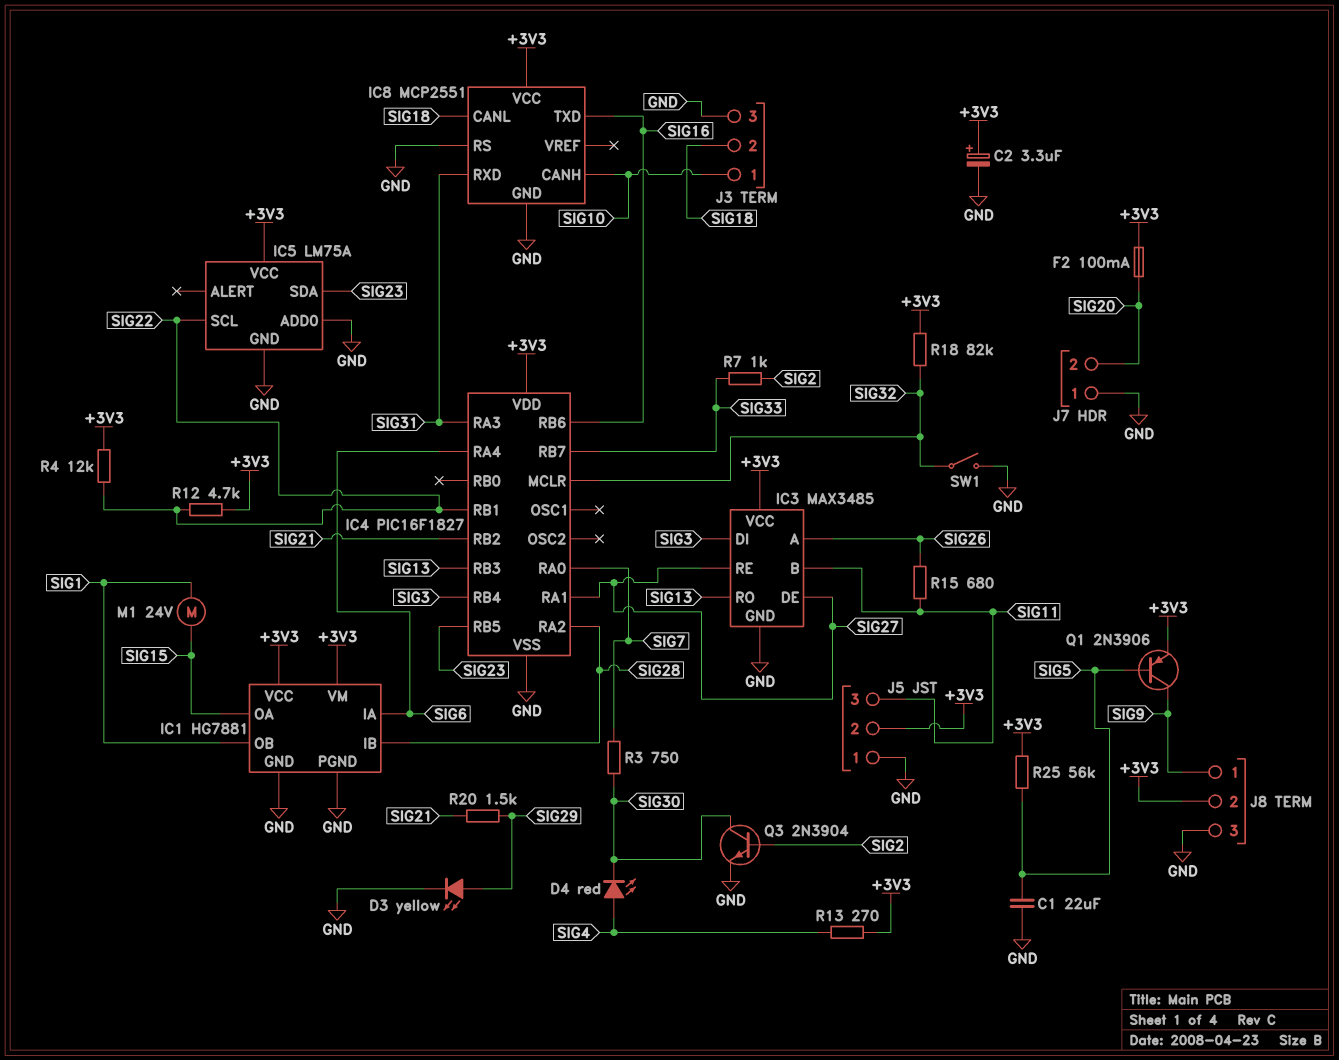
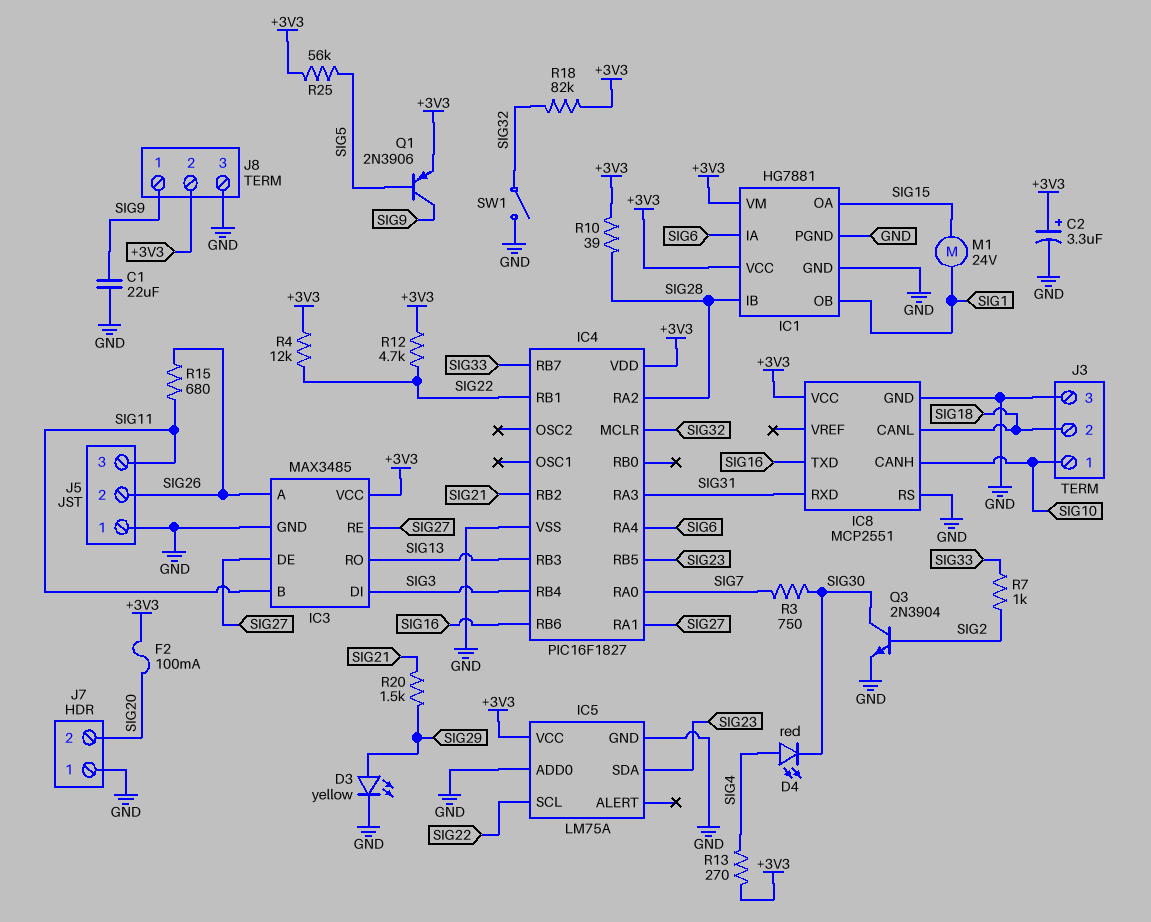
C1: 22uF (GND, SIG5) -> 22uF (GND, SIG9)
J5 pin 2: +3V3 -> SIG26
R10: none -> 39 (+3V3, SIG28)

